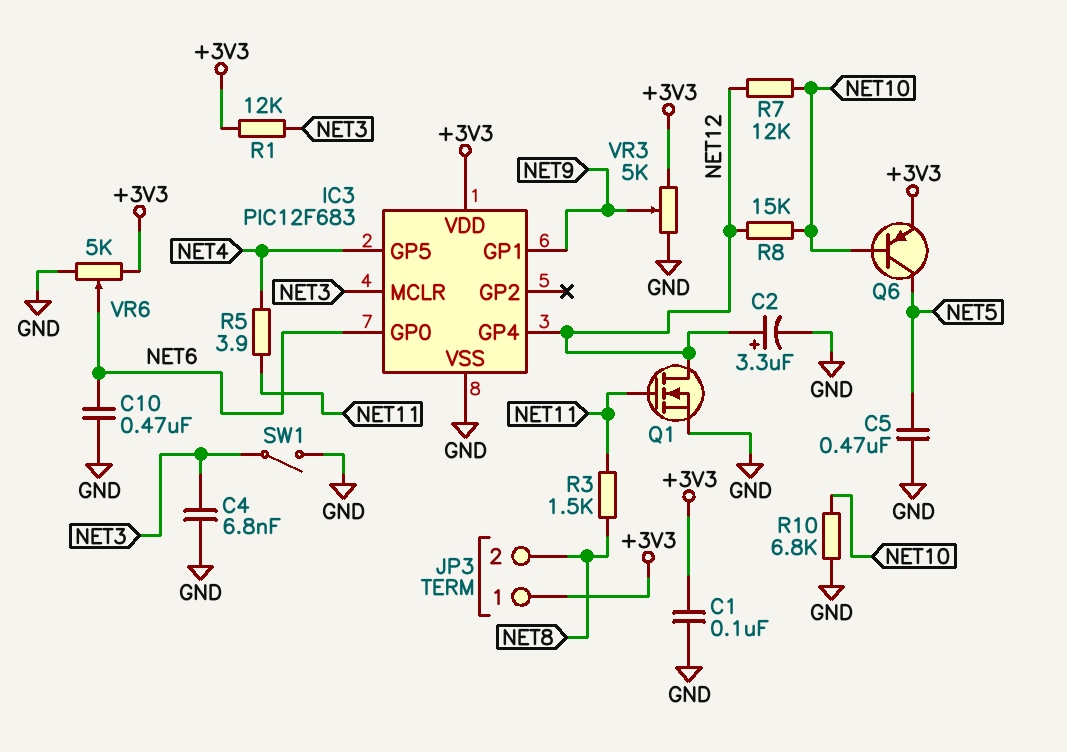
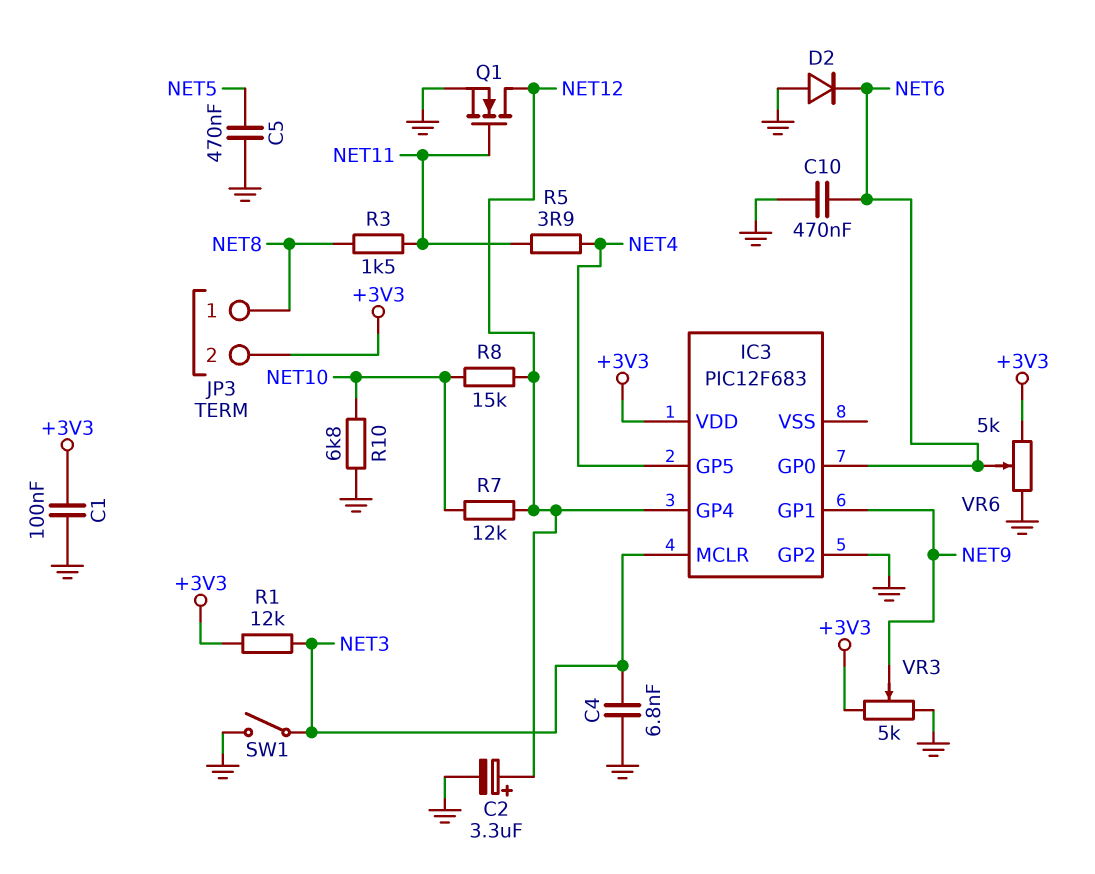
D2: none -> diode (A GND, K NET6)
IC3 pin GP2: none -> GND
IC3 pin VSS: GND -> none
JP3 pin 1: +3V3 -> NET8
JP3 pin 2: NET8 -> +3V3
Q6: PNP (B NET10, C NET5, E +3V3) -> none

